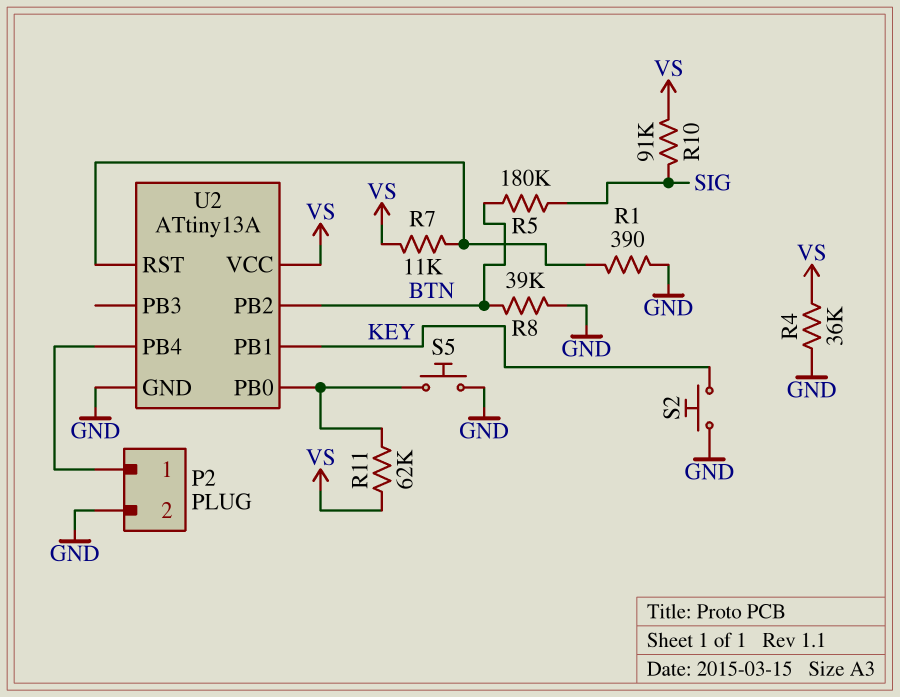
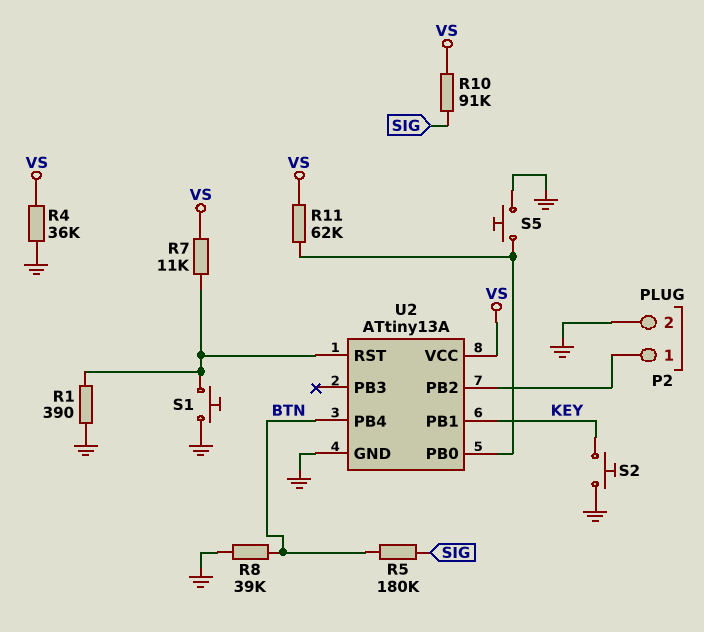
S1: none -> button (GND, U2/RST)
U2 pin PB2: BTN -> P2/1
U2 pin PB4: P2/1 -> BTN

